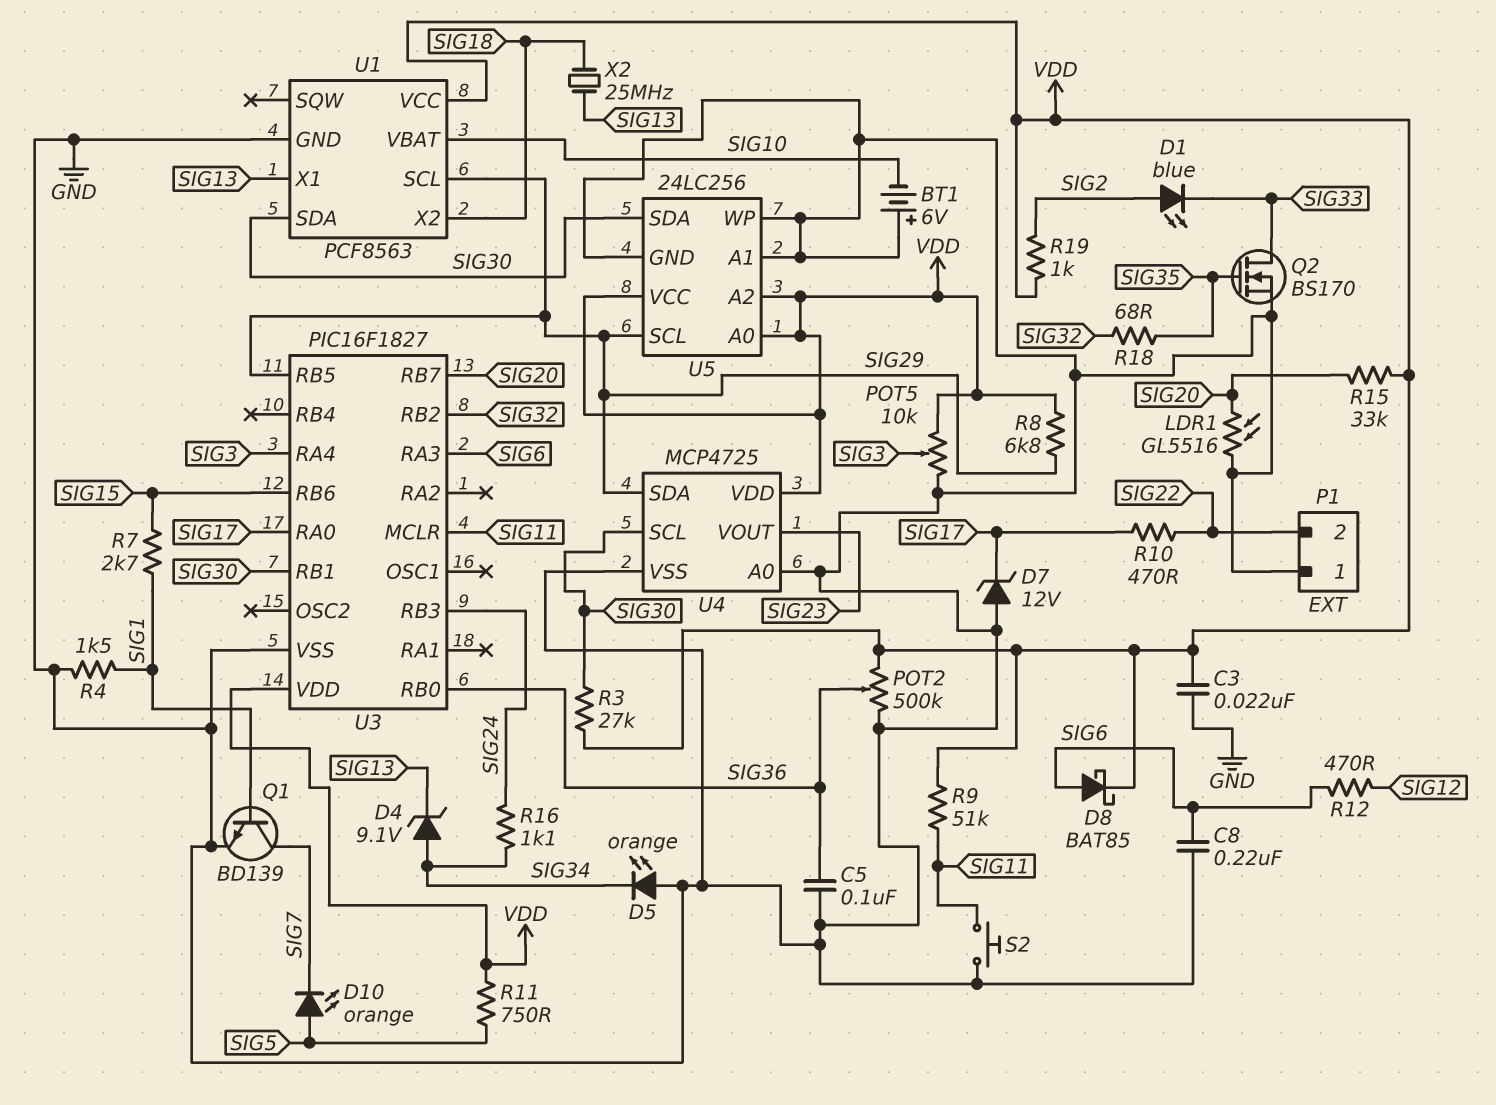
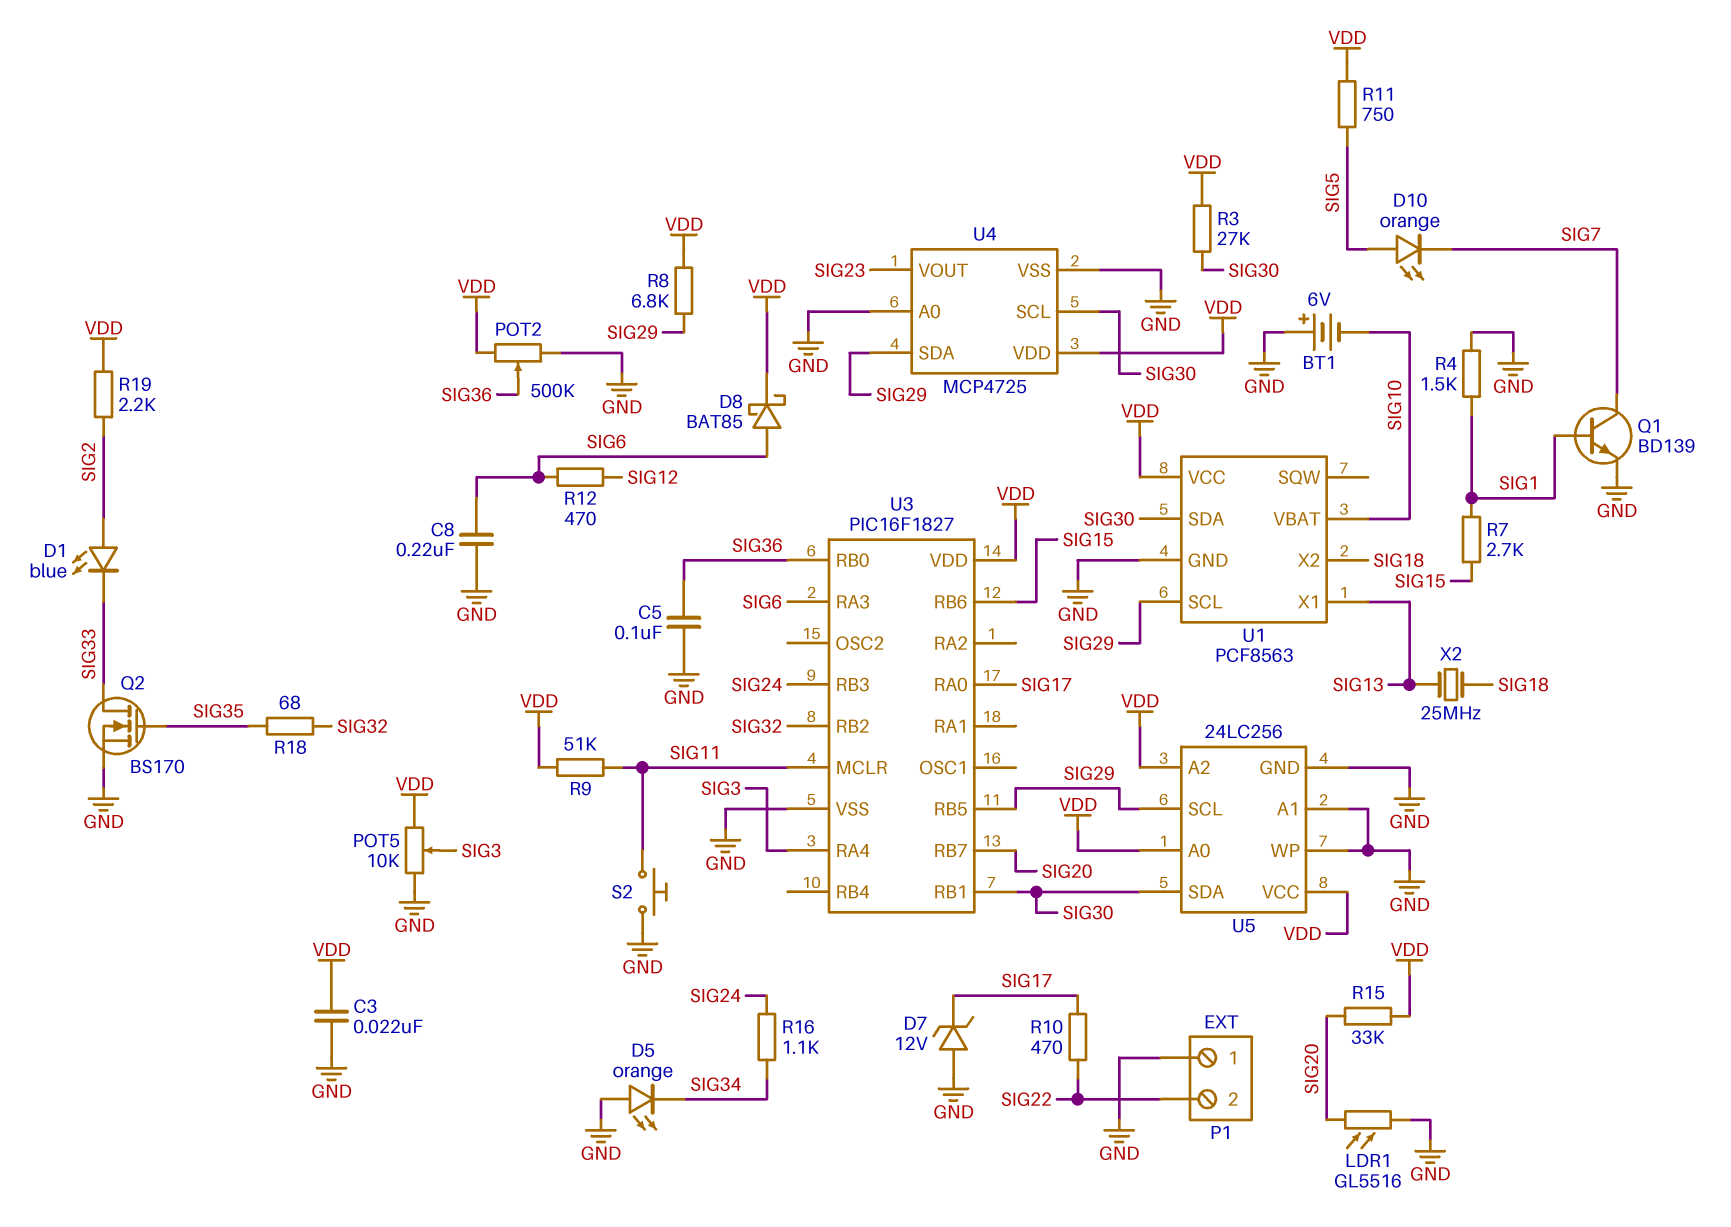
D4: zener 9.1V (A SIG34, K SIG13) -> none
R19: 1k (SIG2, VDD) -> 2.2k (SIG2, VDD)

